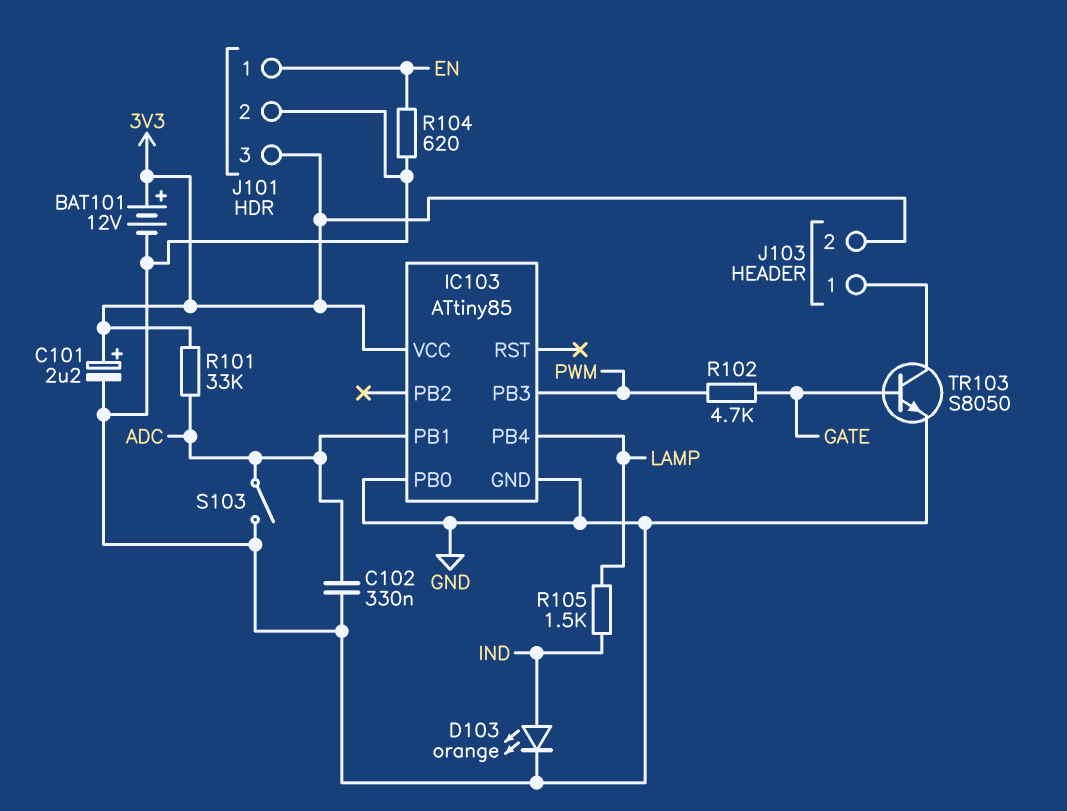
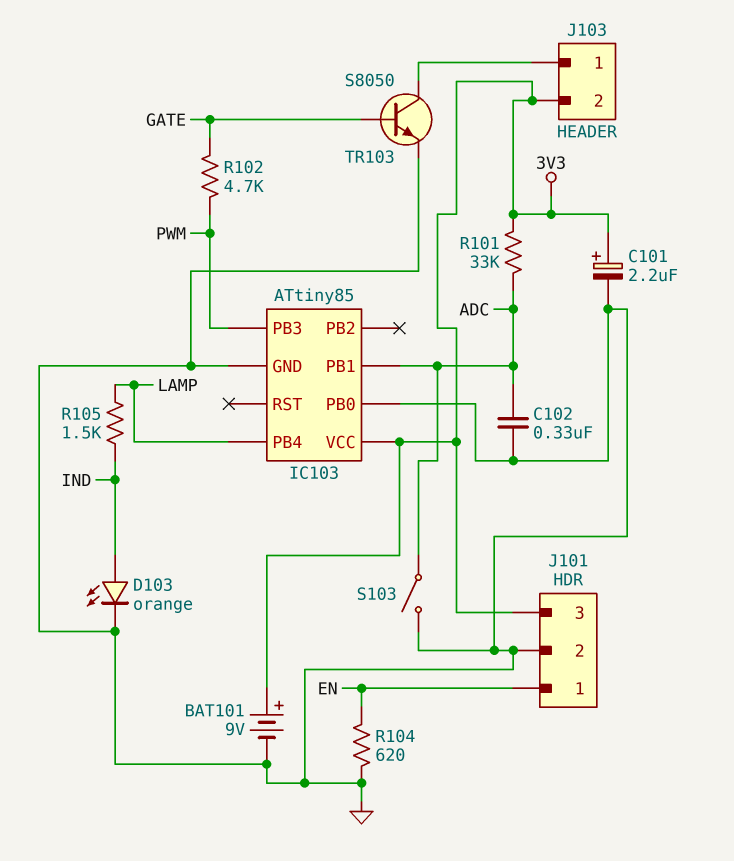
BAT101: 12V (plus 3V3, minus GND) -> 9V (plus 3V3, minus GND)

